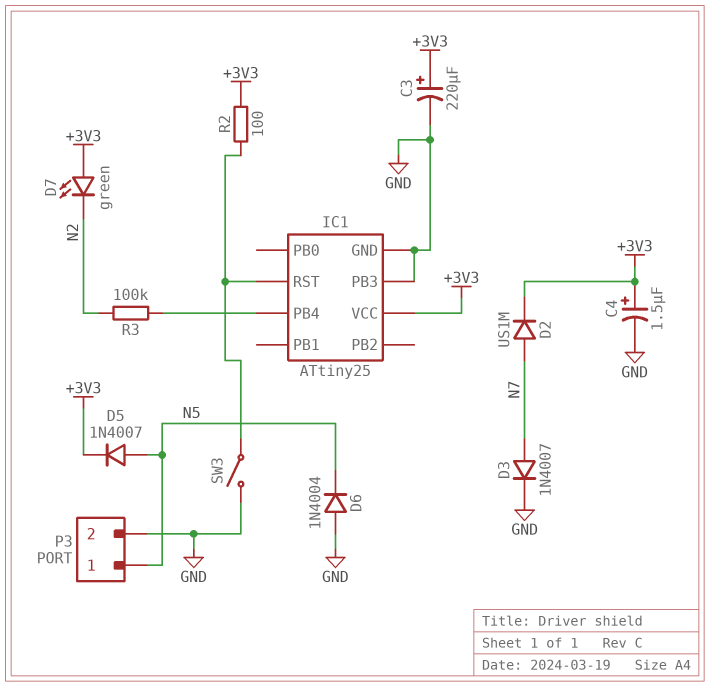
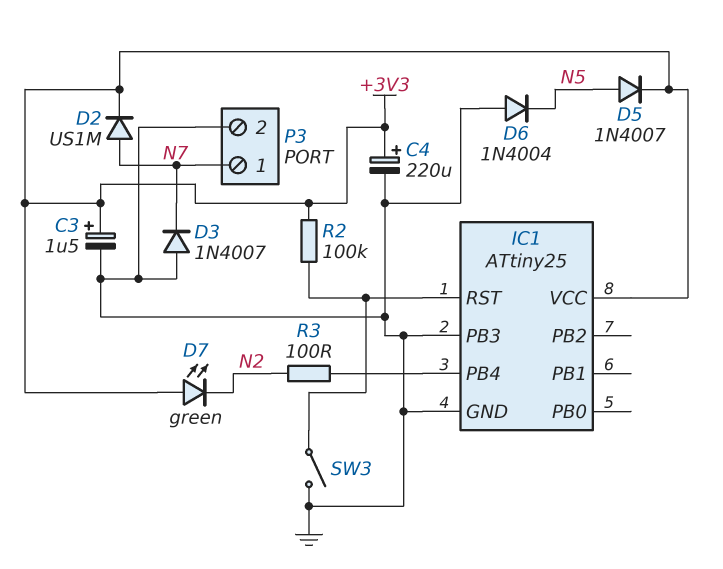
C3: 220uF (plus +3V3, minus GND) -> 1.5uF (plus +3V3, minus GND)
C4: 1.5uF (plus +3V3, minus GND) -> 220uF (plus +3V3, minus GND)
D3: diode 1N4007 (A N7, K GND) -> diode 1N4007 (A GND, K N7)
P3 pin 1: N5 -> N7
R2: 100 (+3V3, IC1/RST) -> 100k (+3V3, IC1/RST)
R3: 100k (IC1/PB4, N2) -> 100 (IC1/PB4, N2)

